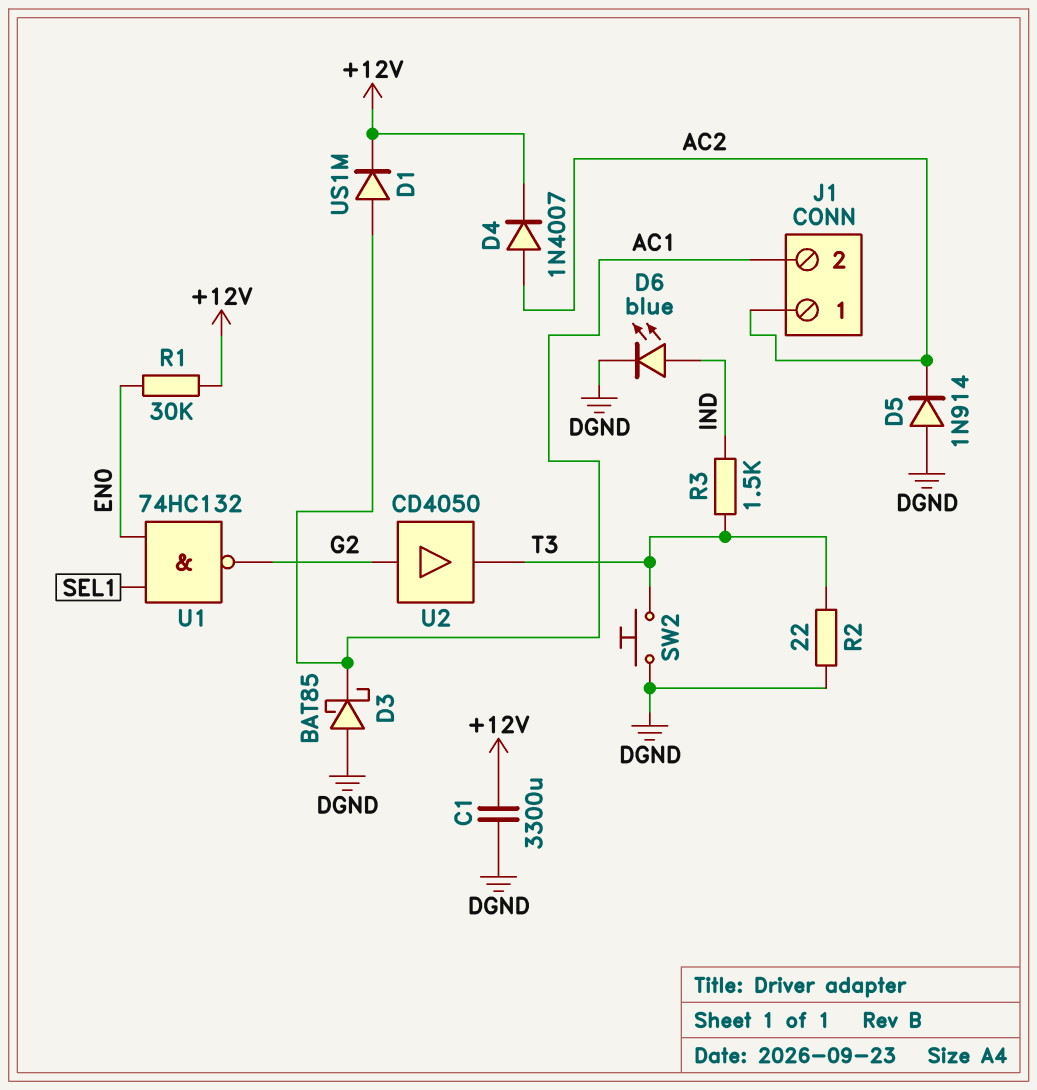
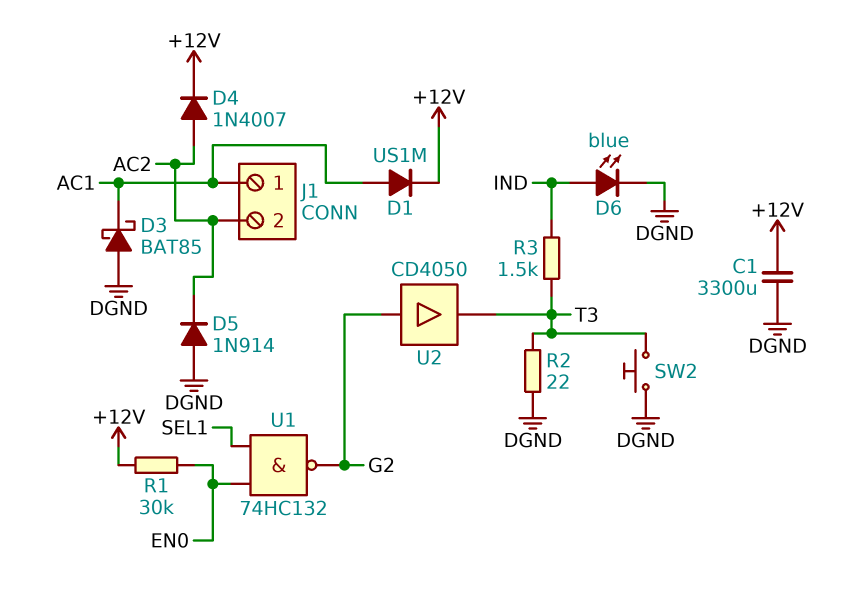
J1 pin 1: AC2 -> AC1
J1 pin 2: AC1 -> AC2

